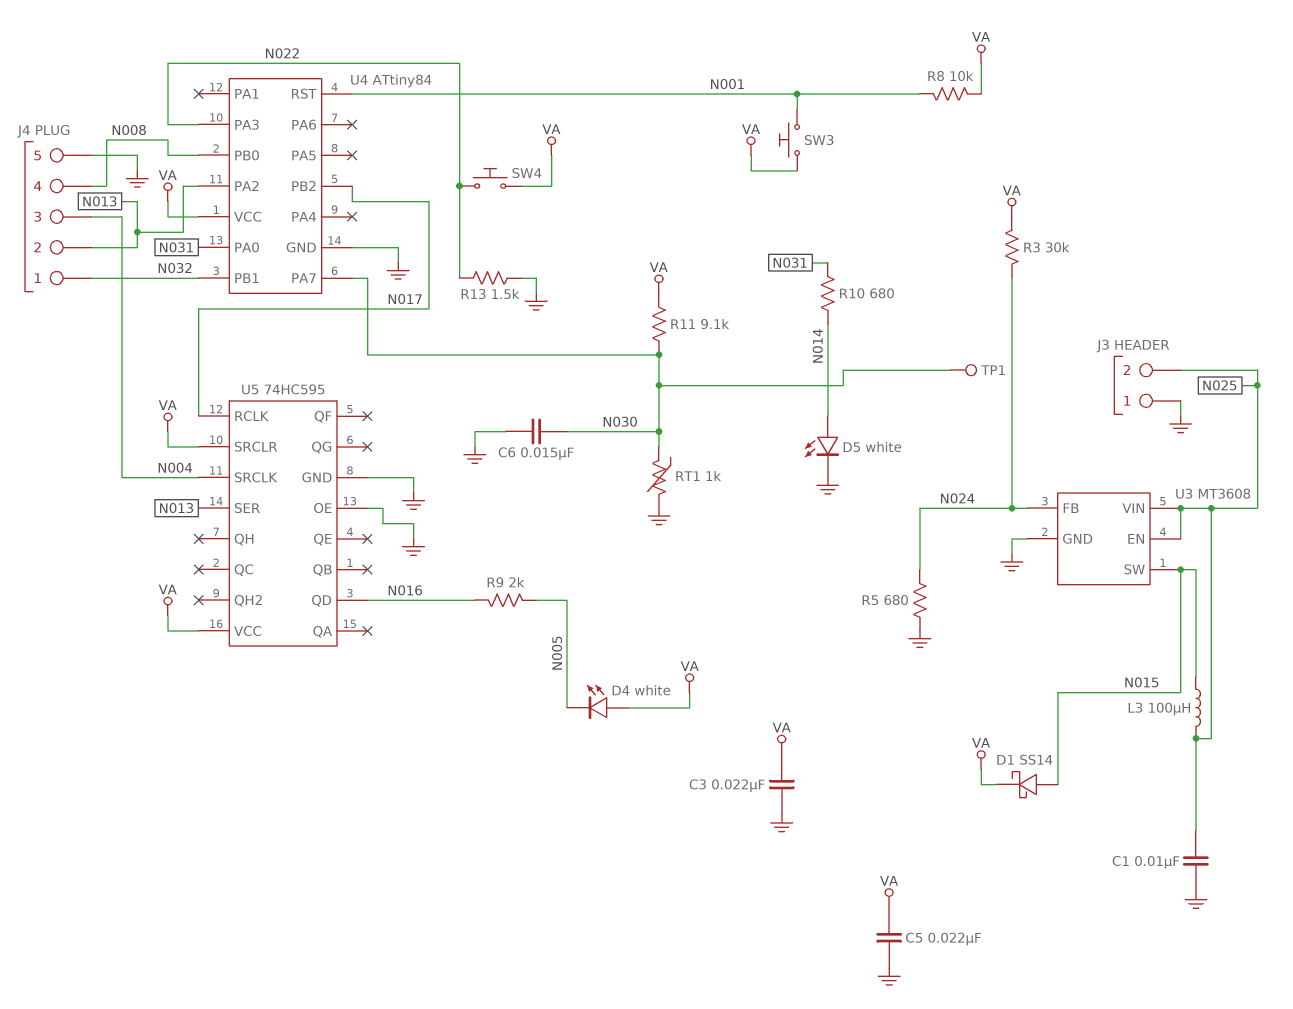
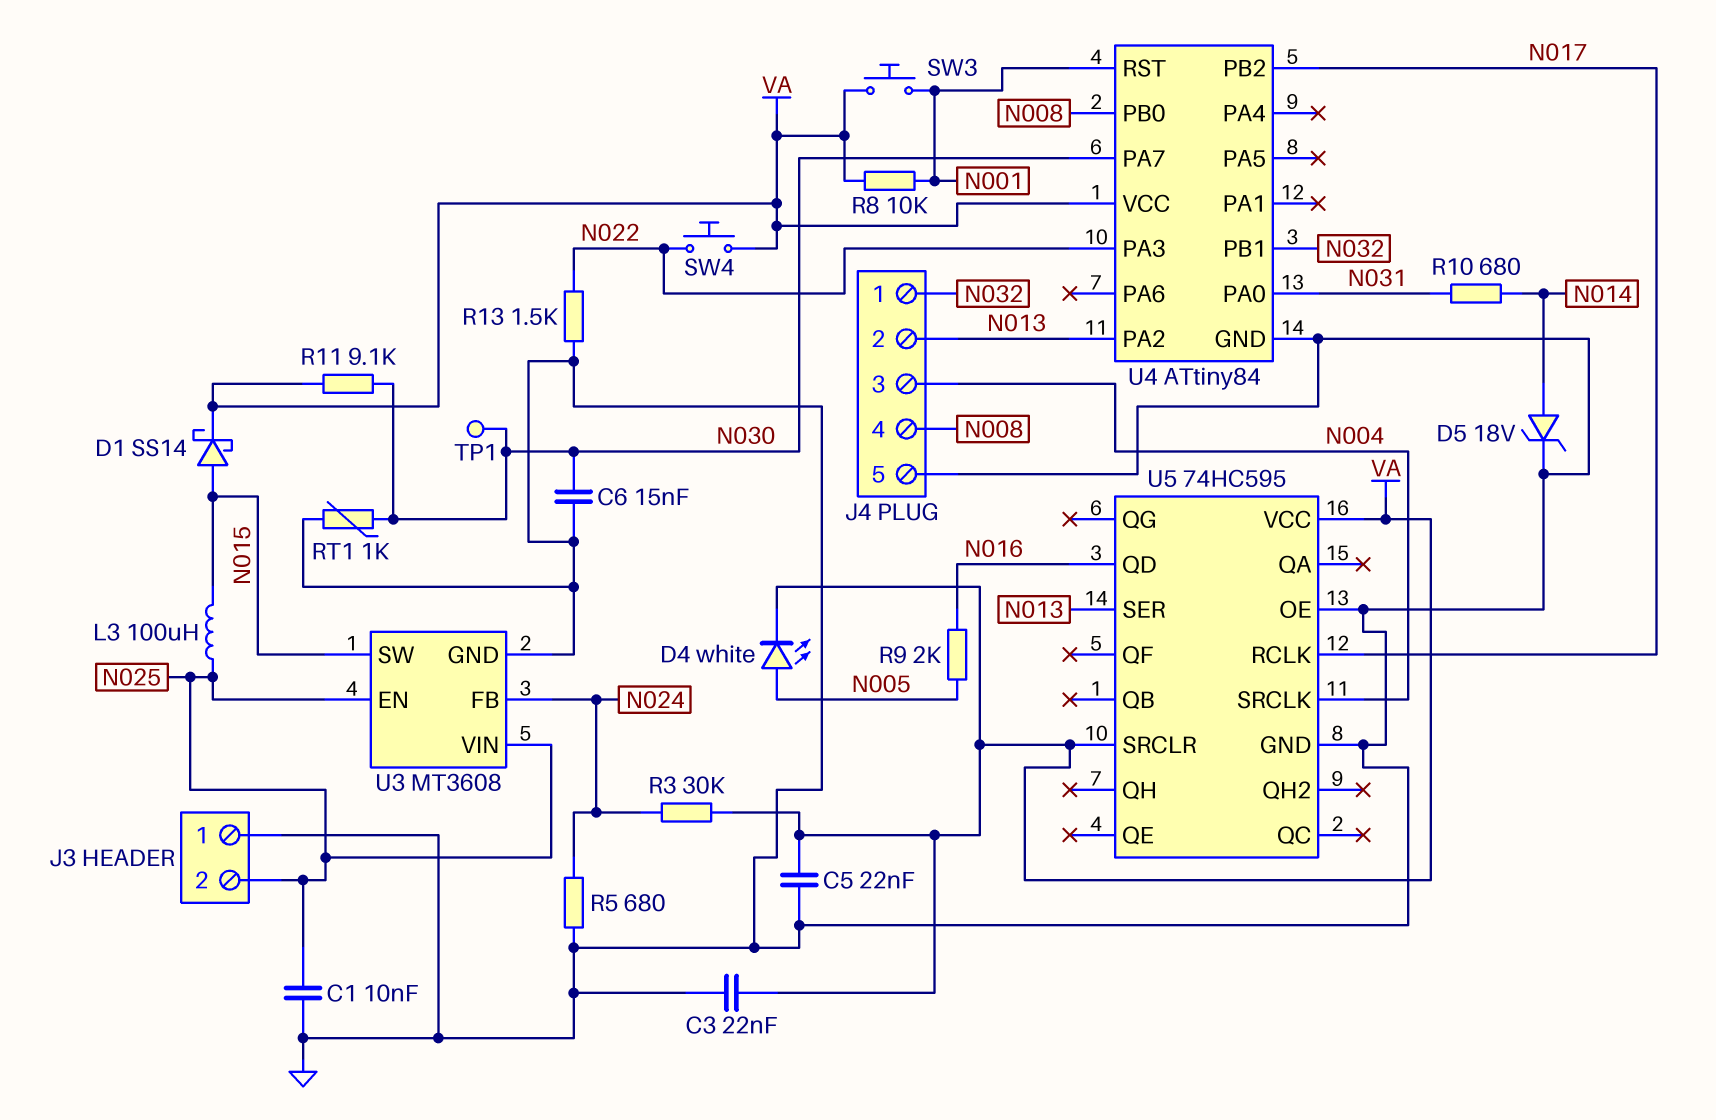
D4: LED white (A VA, K N005) -> LED white (A N005, K VA)
D5: LED white (A N014, K GND) -> zener 18V (A N014, K GND)

